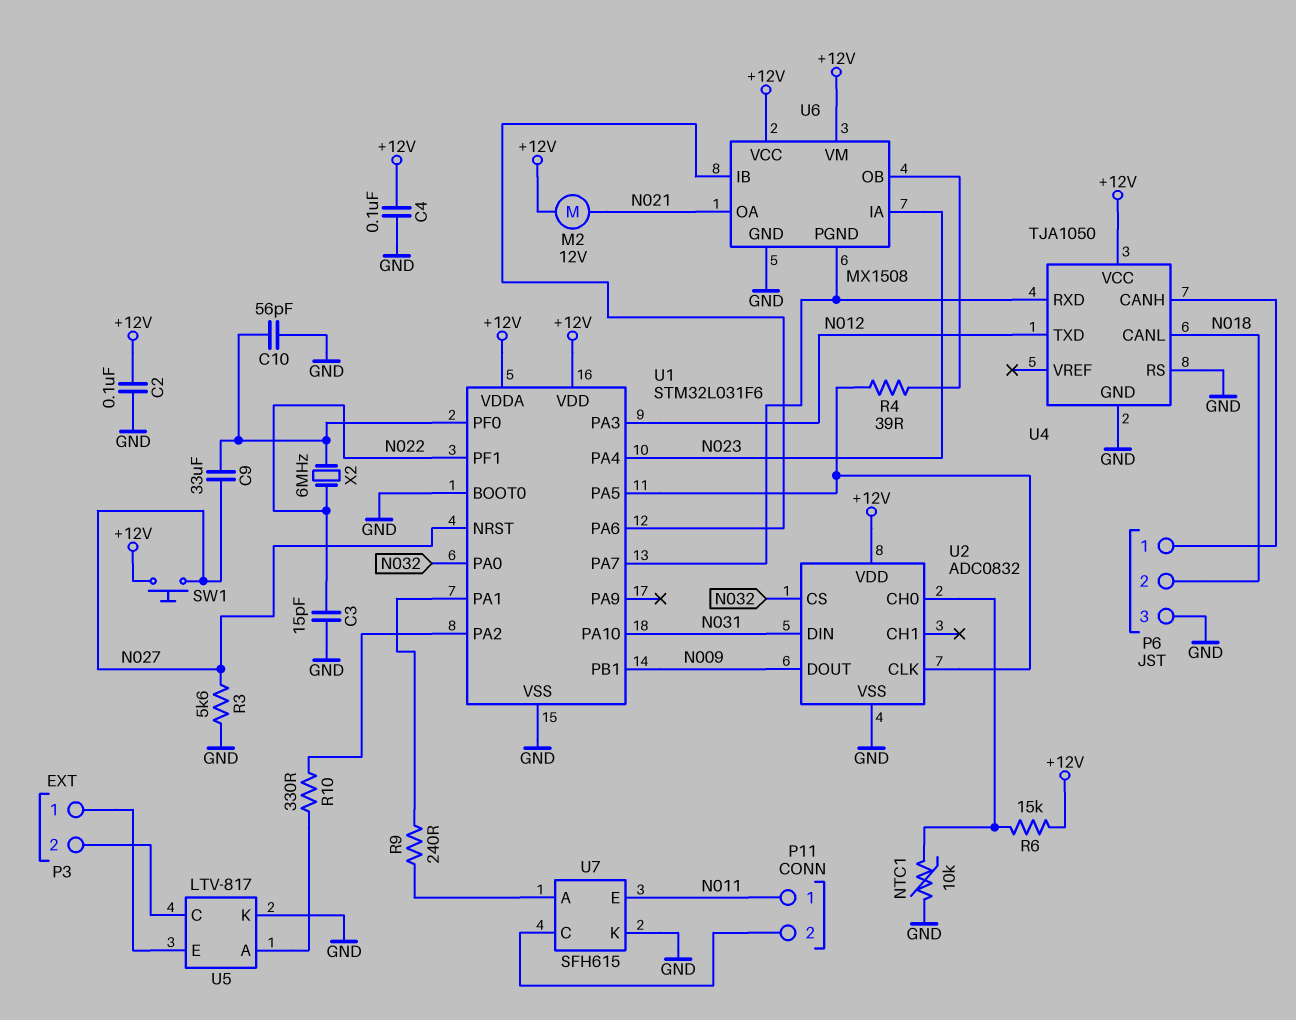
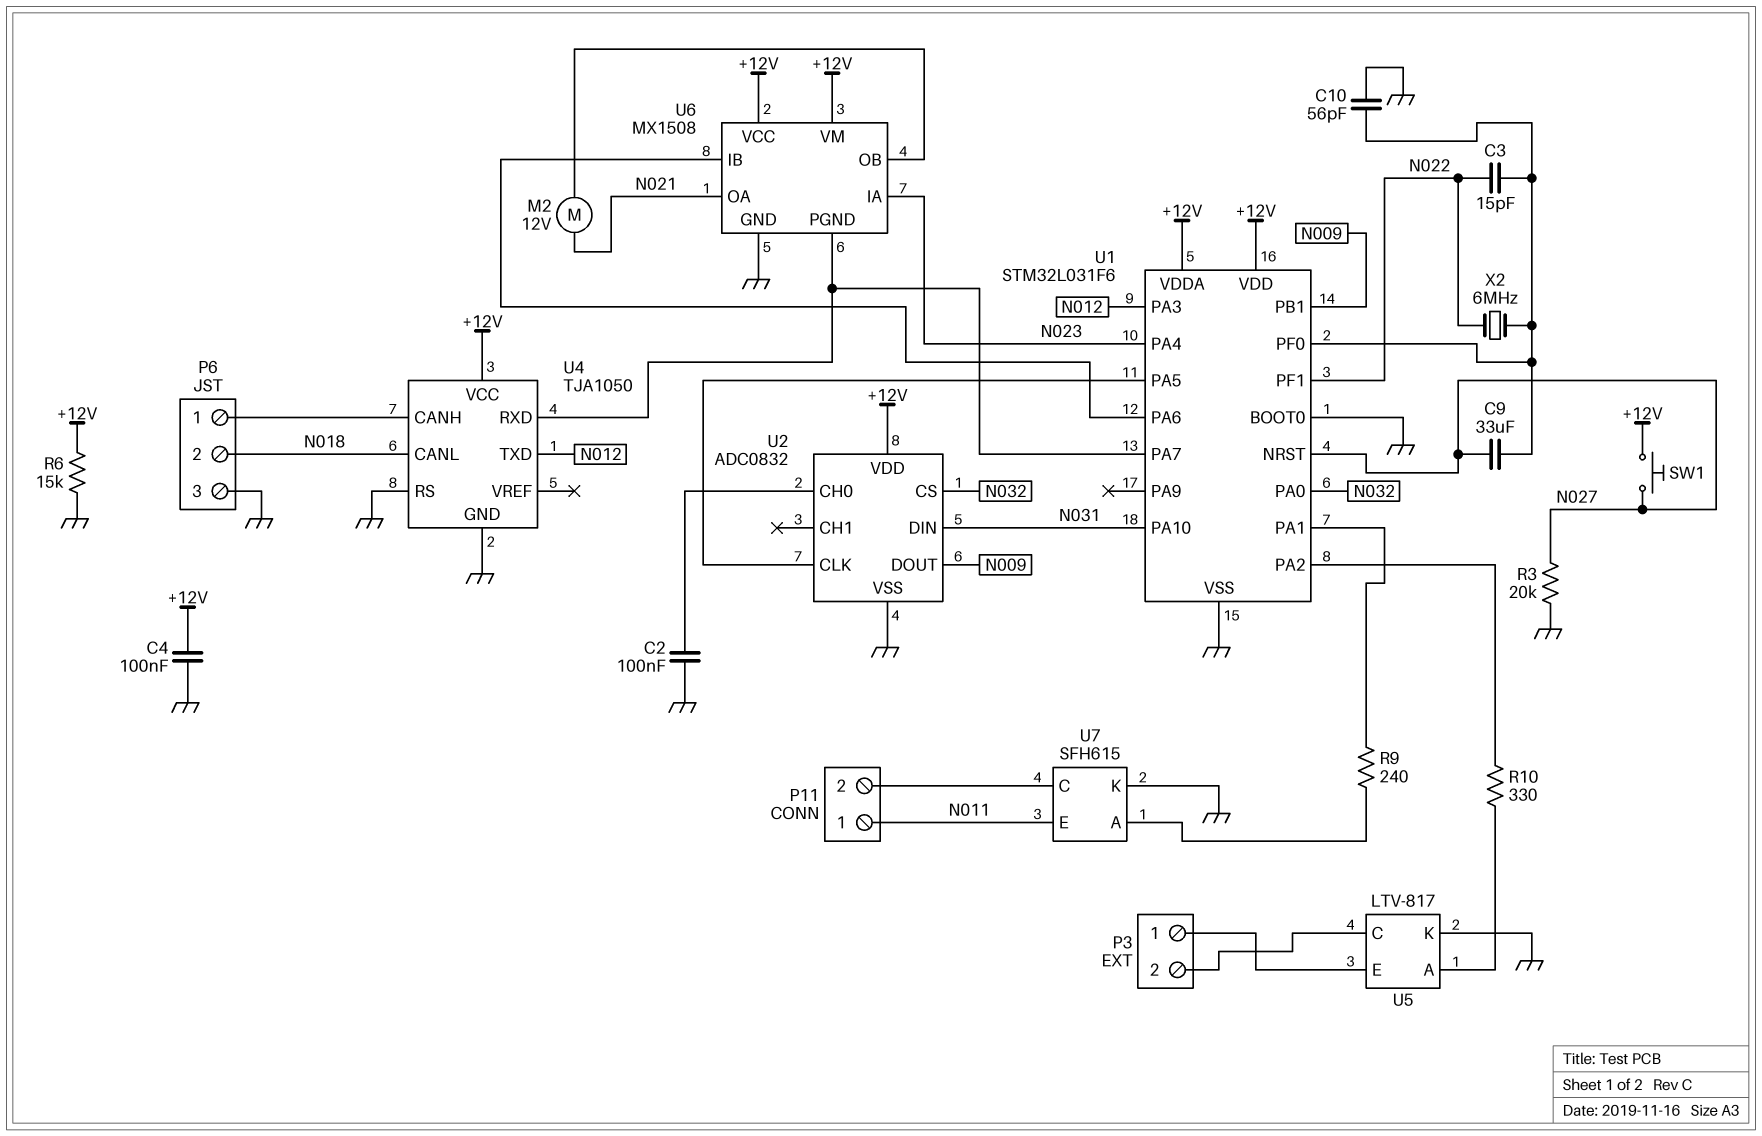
C2: 100nF (+12V, GND) -> 100nF (GND, U2/CH0)
C3: 15pF (GND, N022) -> 15pF (N022, U1/PF0)
M2: motor 12V (+12V, N021) -> motor 12V (N021, U6/OB)
NTC1: 10k (GND, U2/CH0) -> none
R3: 5.6k (GND, N027) -> 20k (GND, N027)
R4: 39 (U1/PA5, U6/OB) -> none
R6: 15k (+12V, U2/CH0) -> 15k (+12V, GND)

